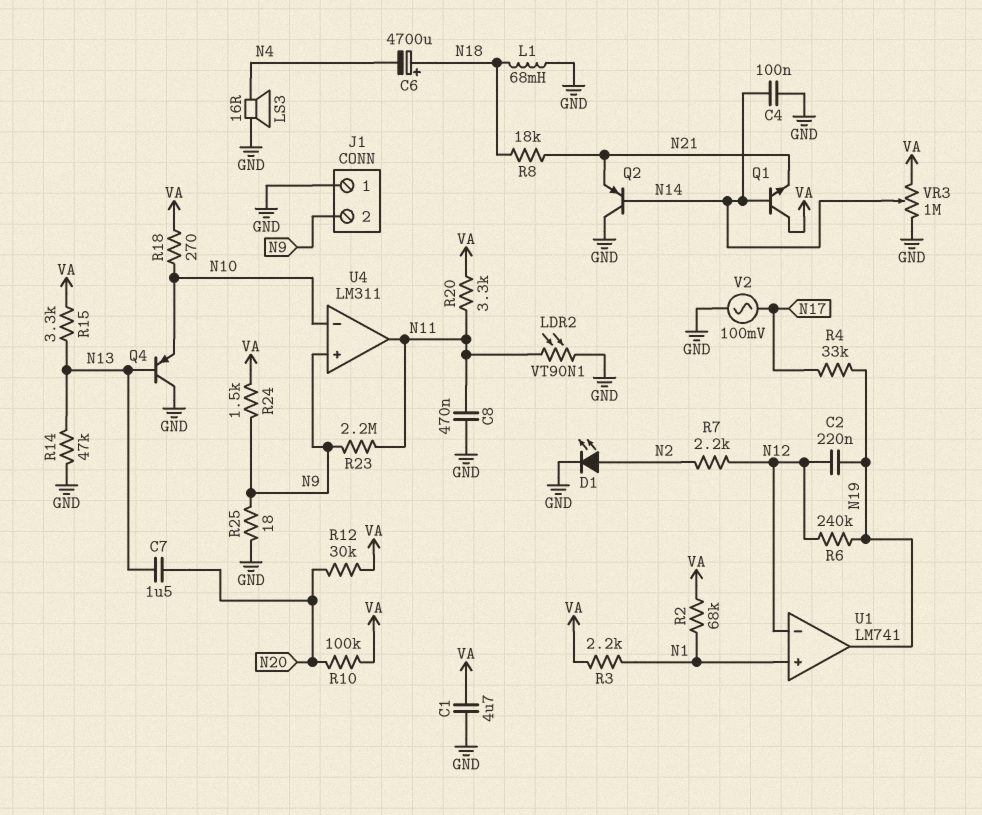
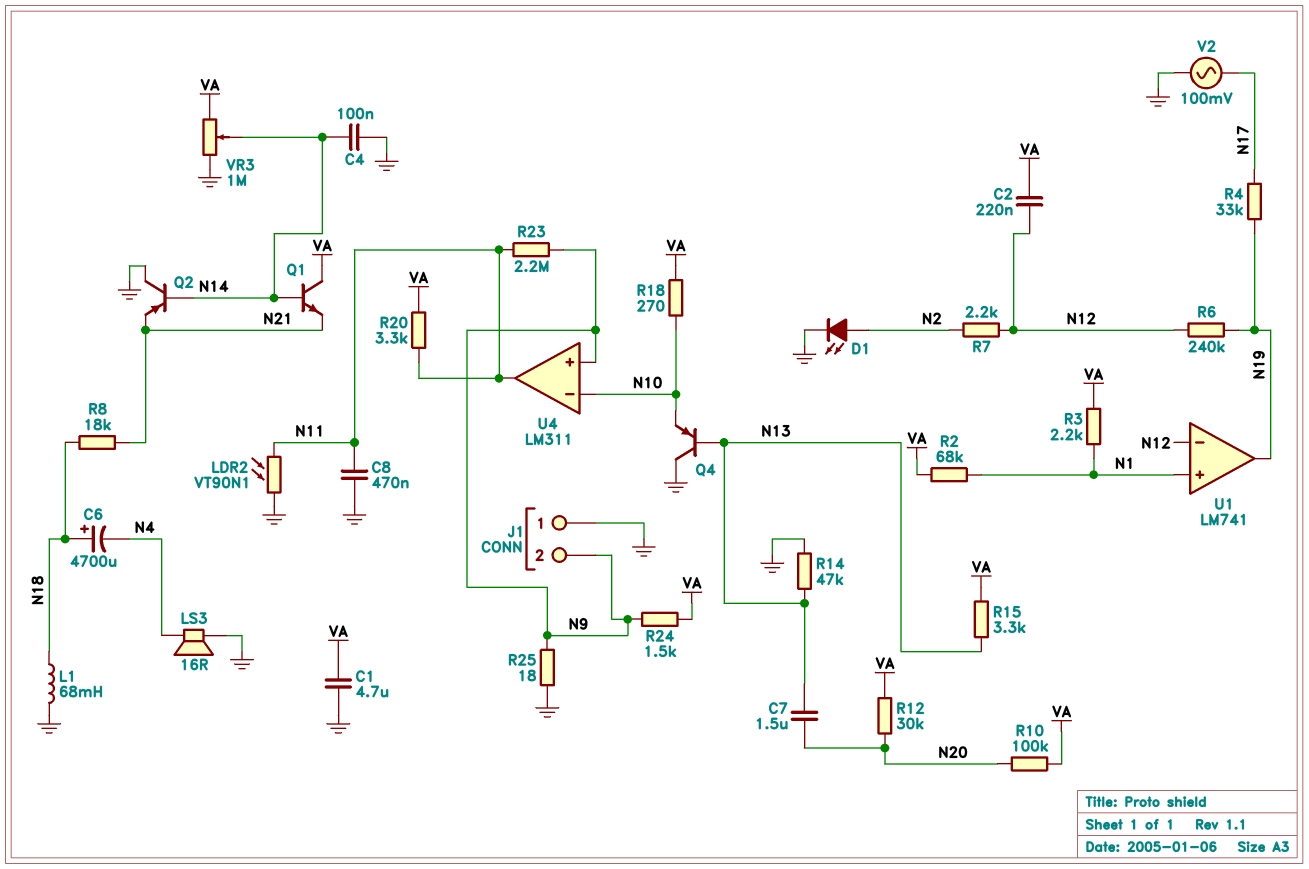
C2: 220nF (N12, N19) -> 220nF (N12, VA)

